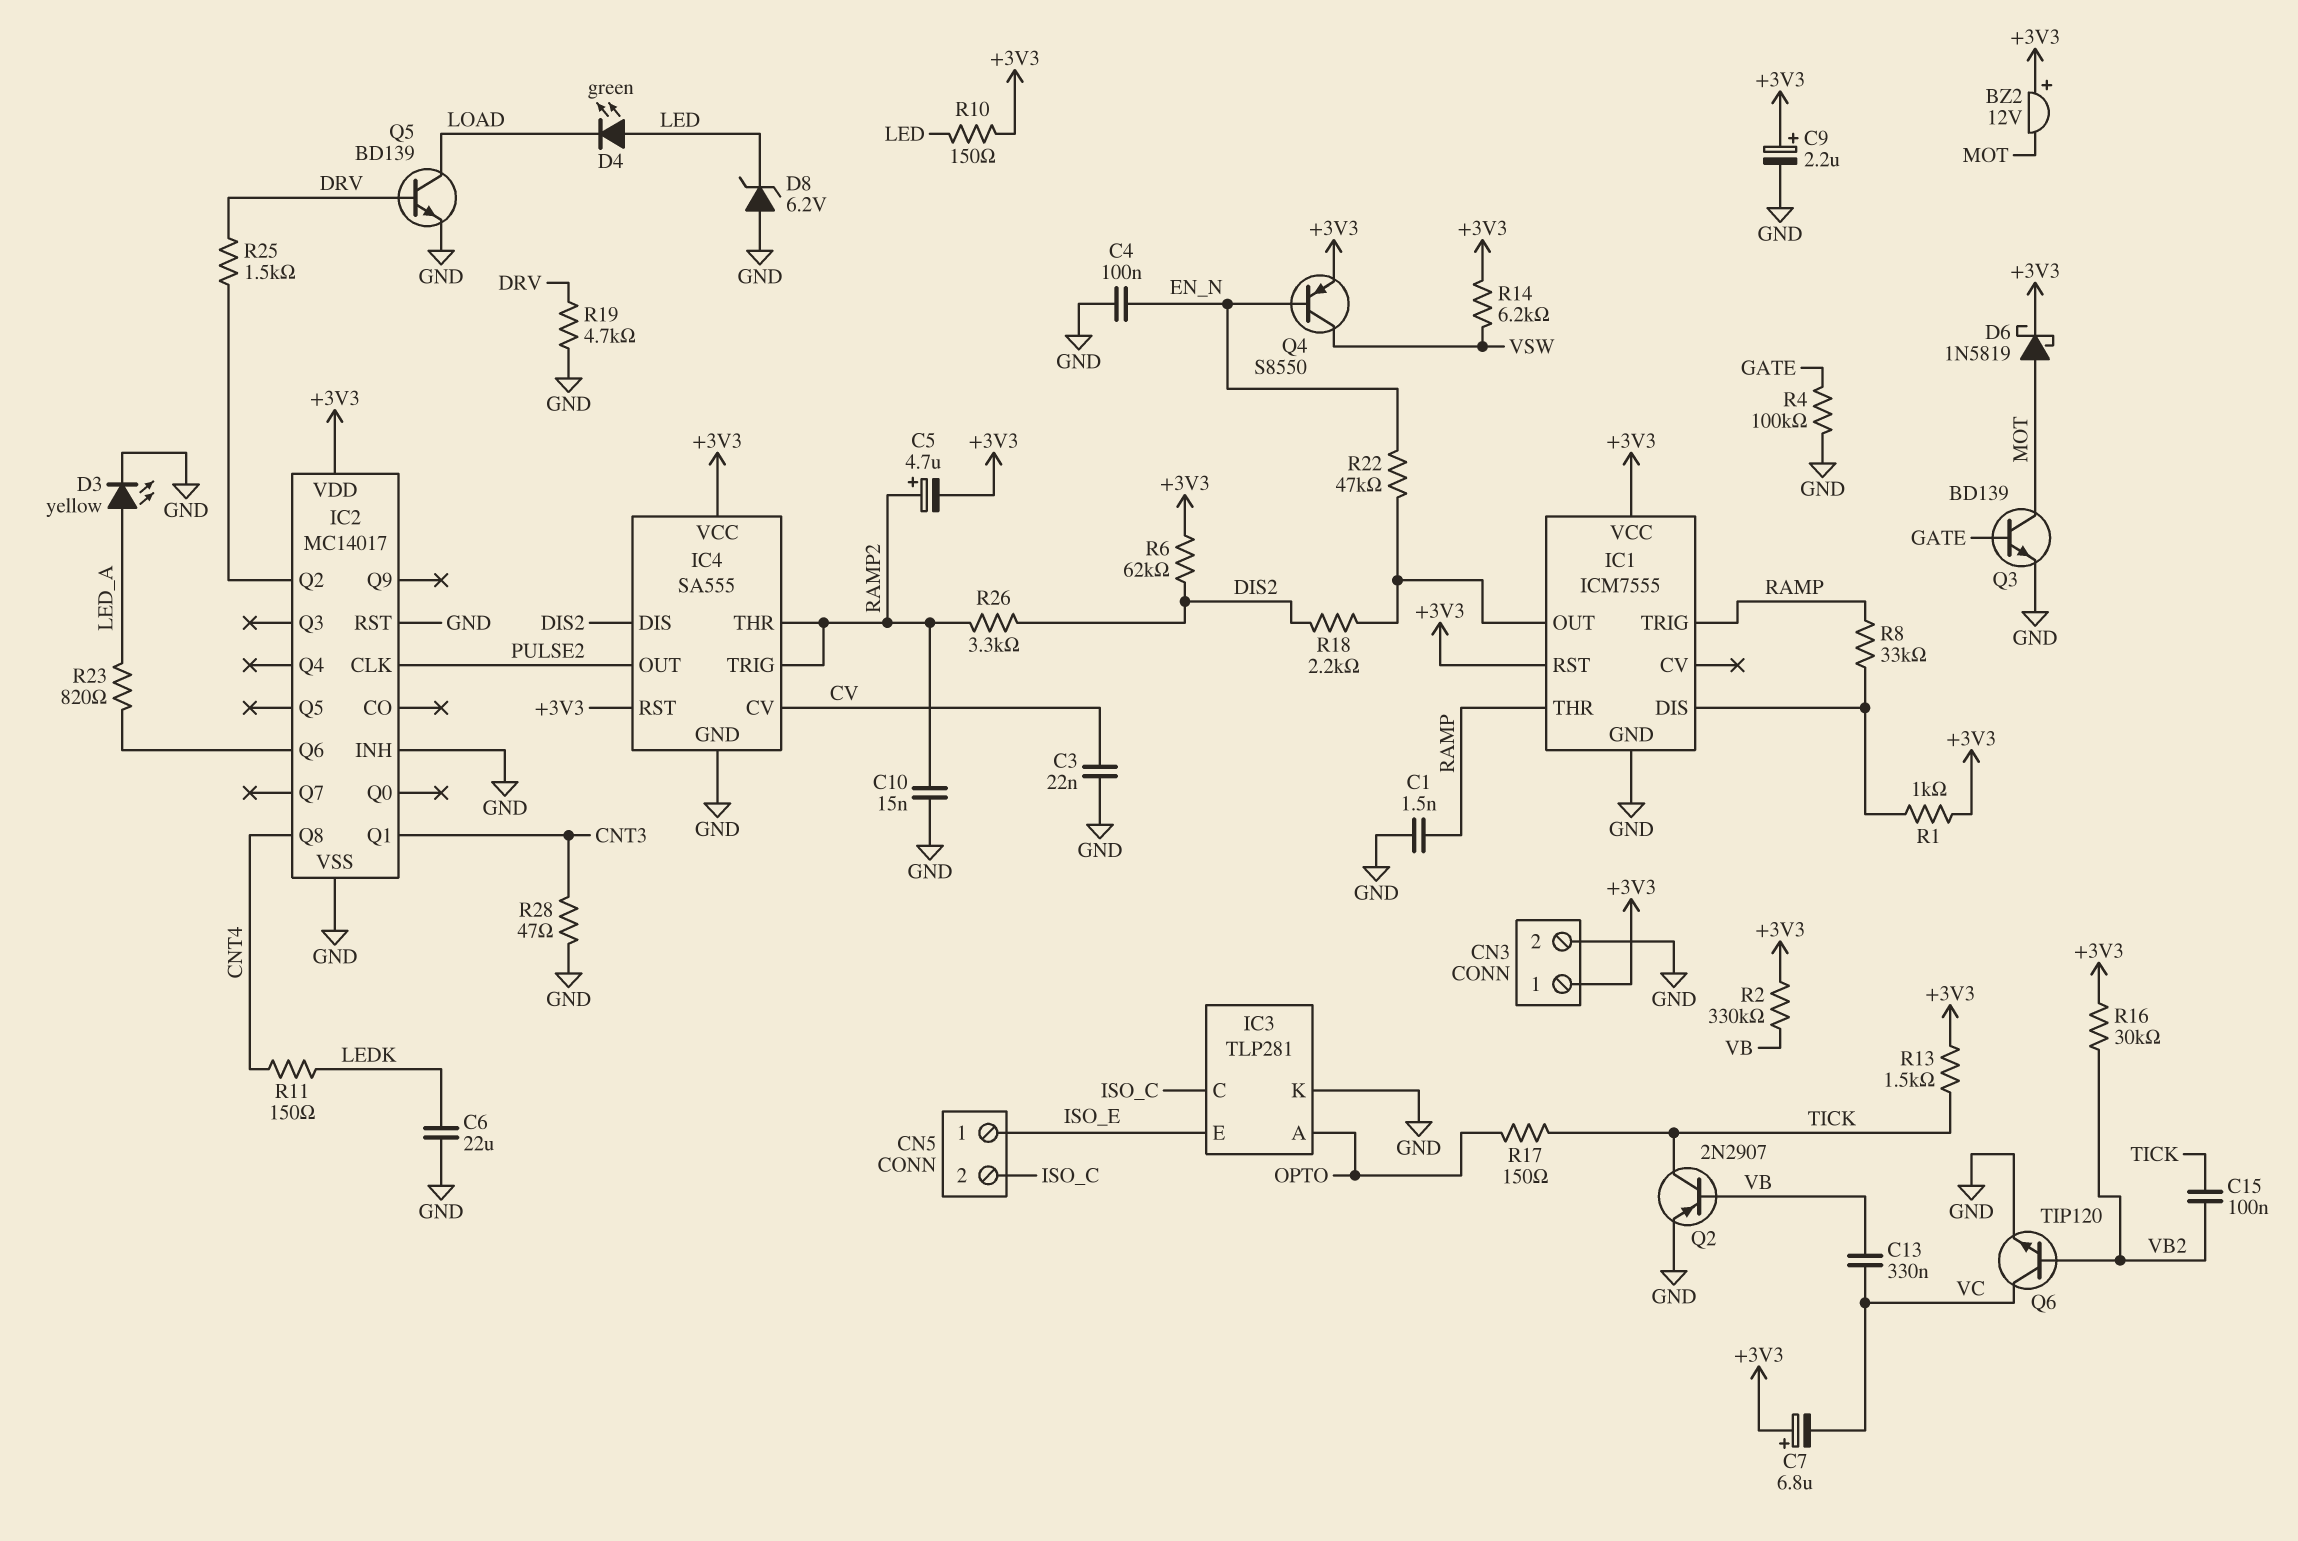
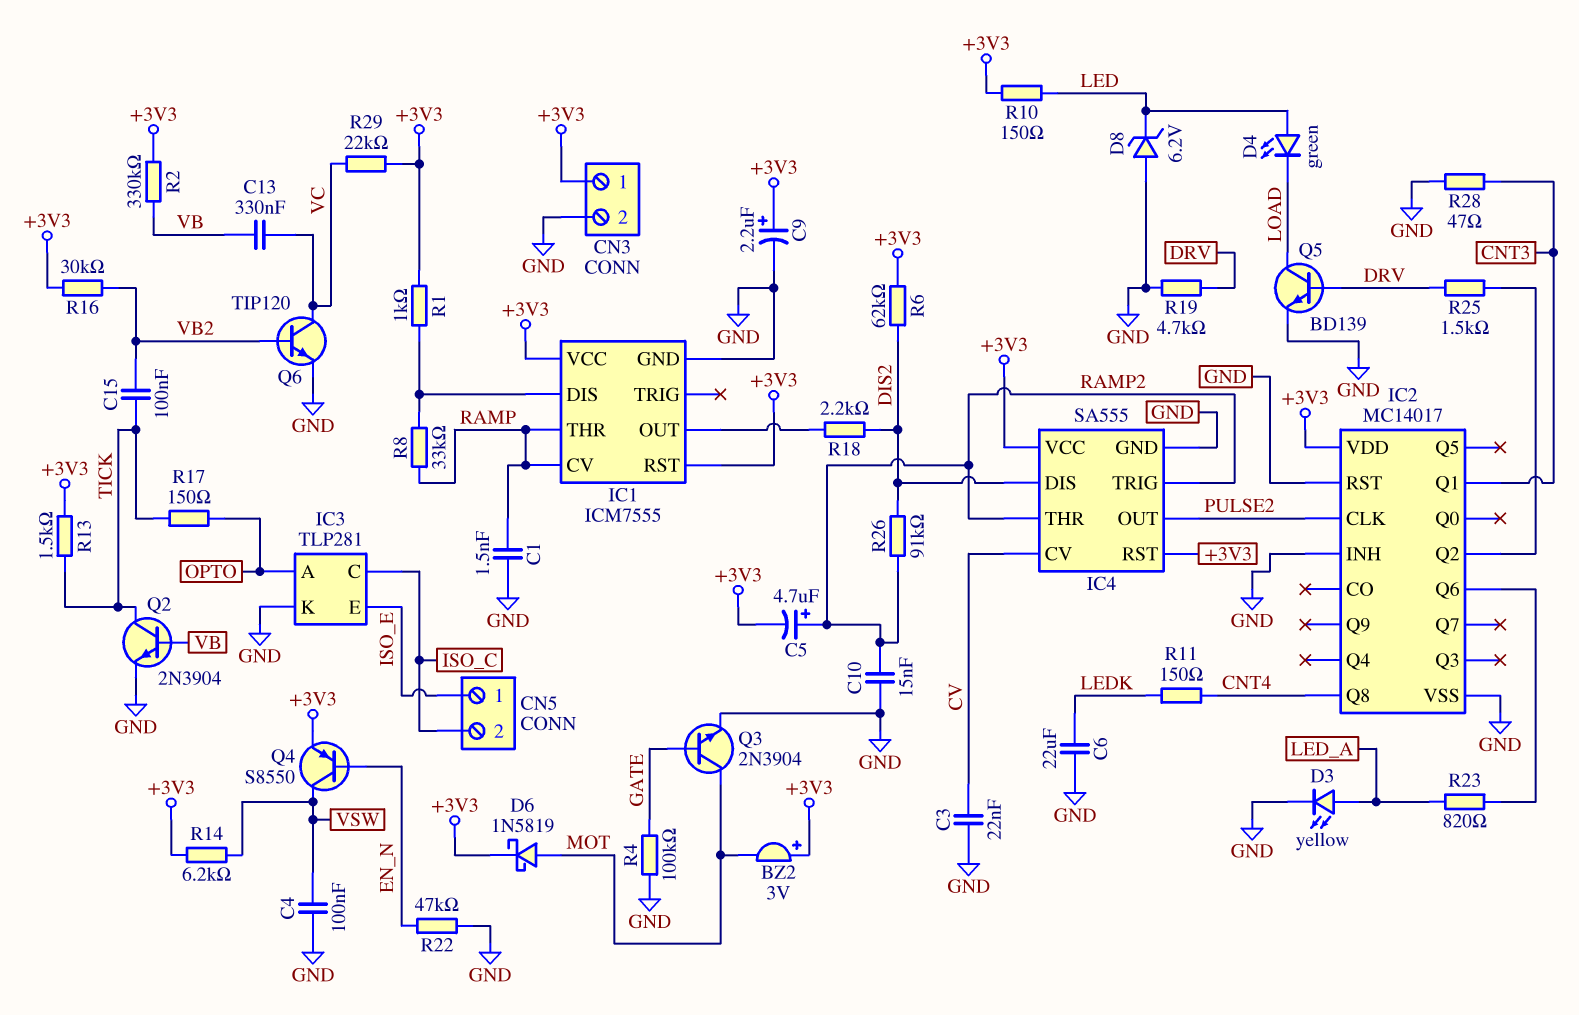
BZ2: buzzer 12V (plus +3V3, minus MOT) -> buzzer 3V (plus +3V3, minus MOT)
C4: 100nF (EN_N, GND) -> 100nF (GND, VSW)
C7: 6.8uF (plus +3V3, minus VC) -> none
IC1 pin CV: none -> RAMP
IC1 pin TRIG: RAMP -> none
Q2: PNP 2N2907 (B VB, C TICK, E GND) -> NPN 2N3904 (B VB, C TICK, E GND)
Q3: NPN BD139 (B GATE, C MOT, E GND) -> NPN 2N3904 (B GATE, C MOT, E GND)
R22: 47k (EN_N, IC1/OUT) -> 47k (EN_N, GND)
R26: 3.3k (DIS2, RAMP2) -> 91k (DIS2, RAMP2)
R29: none -> 22k (+3V3, VC)

